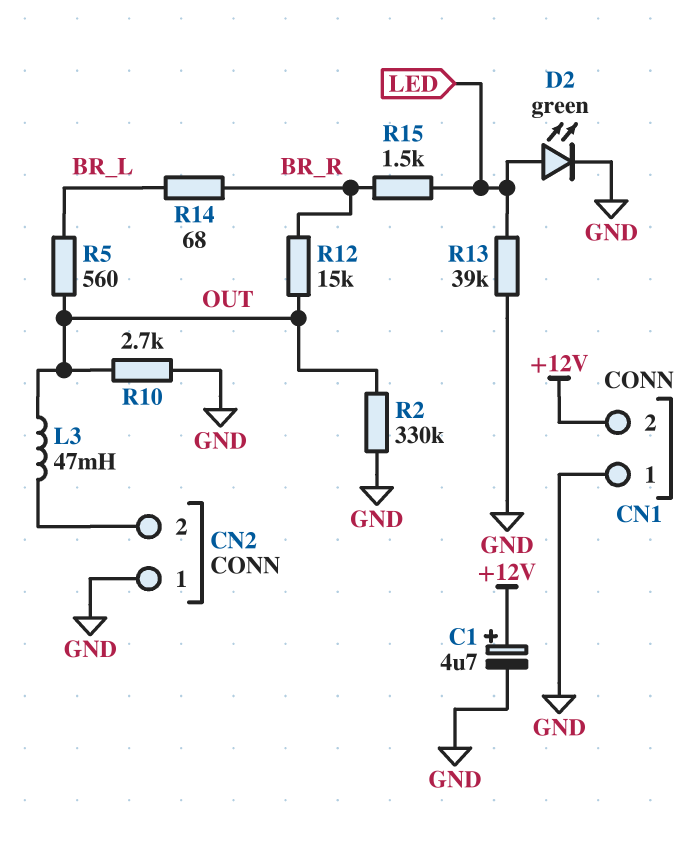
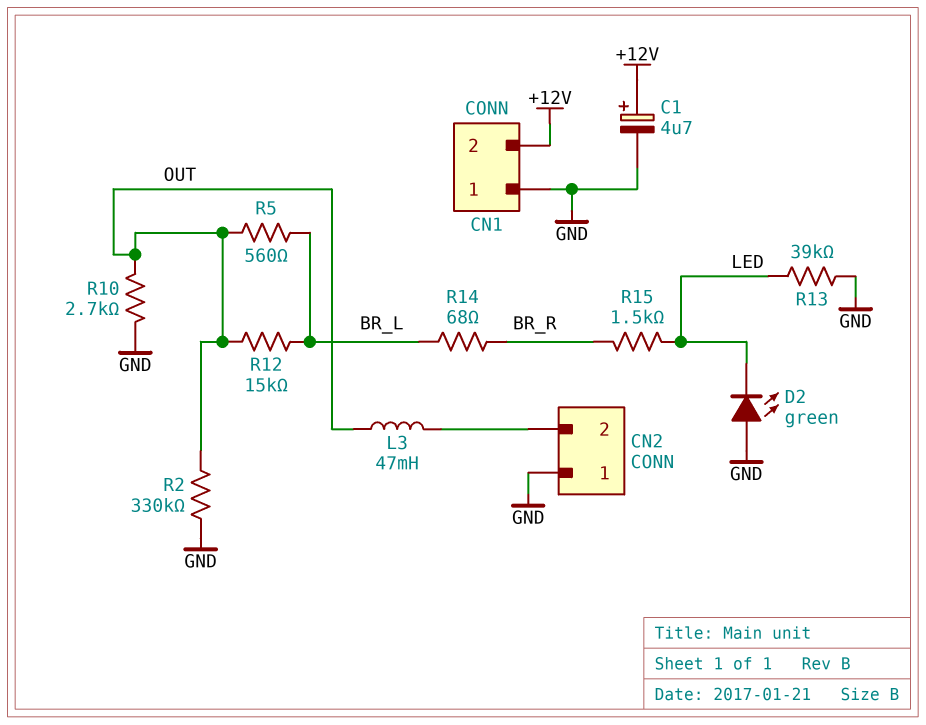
D2: LED green (A LED, K GND) -> LED green (A GND, K LED)
R12: 15k (BR_R, OUT) -> 15k (BR_L, OUT)

